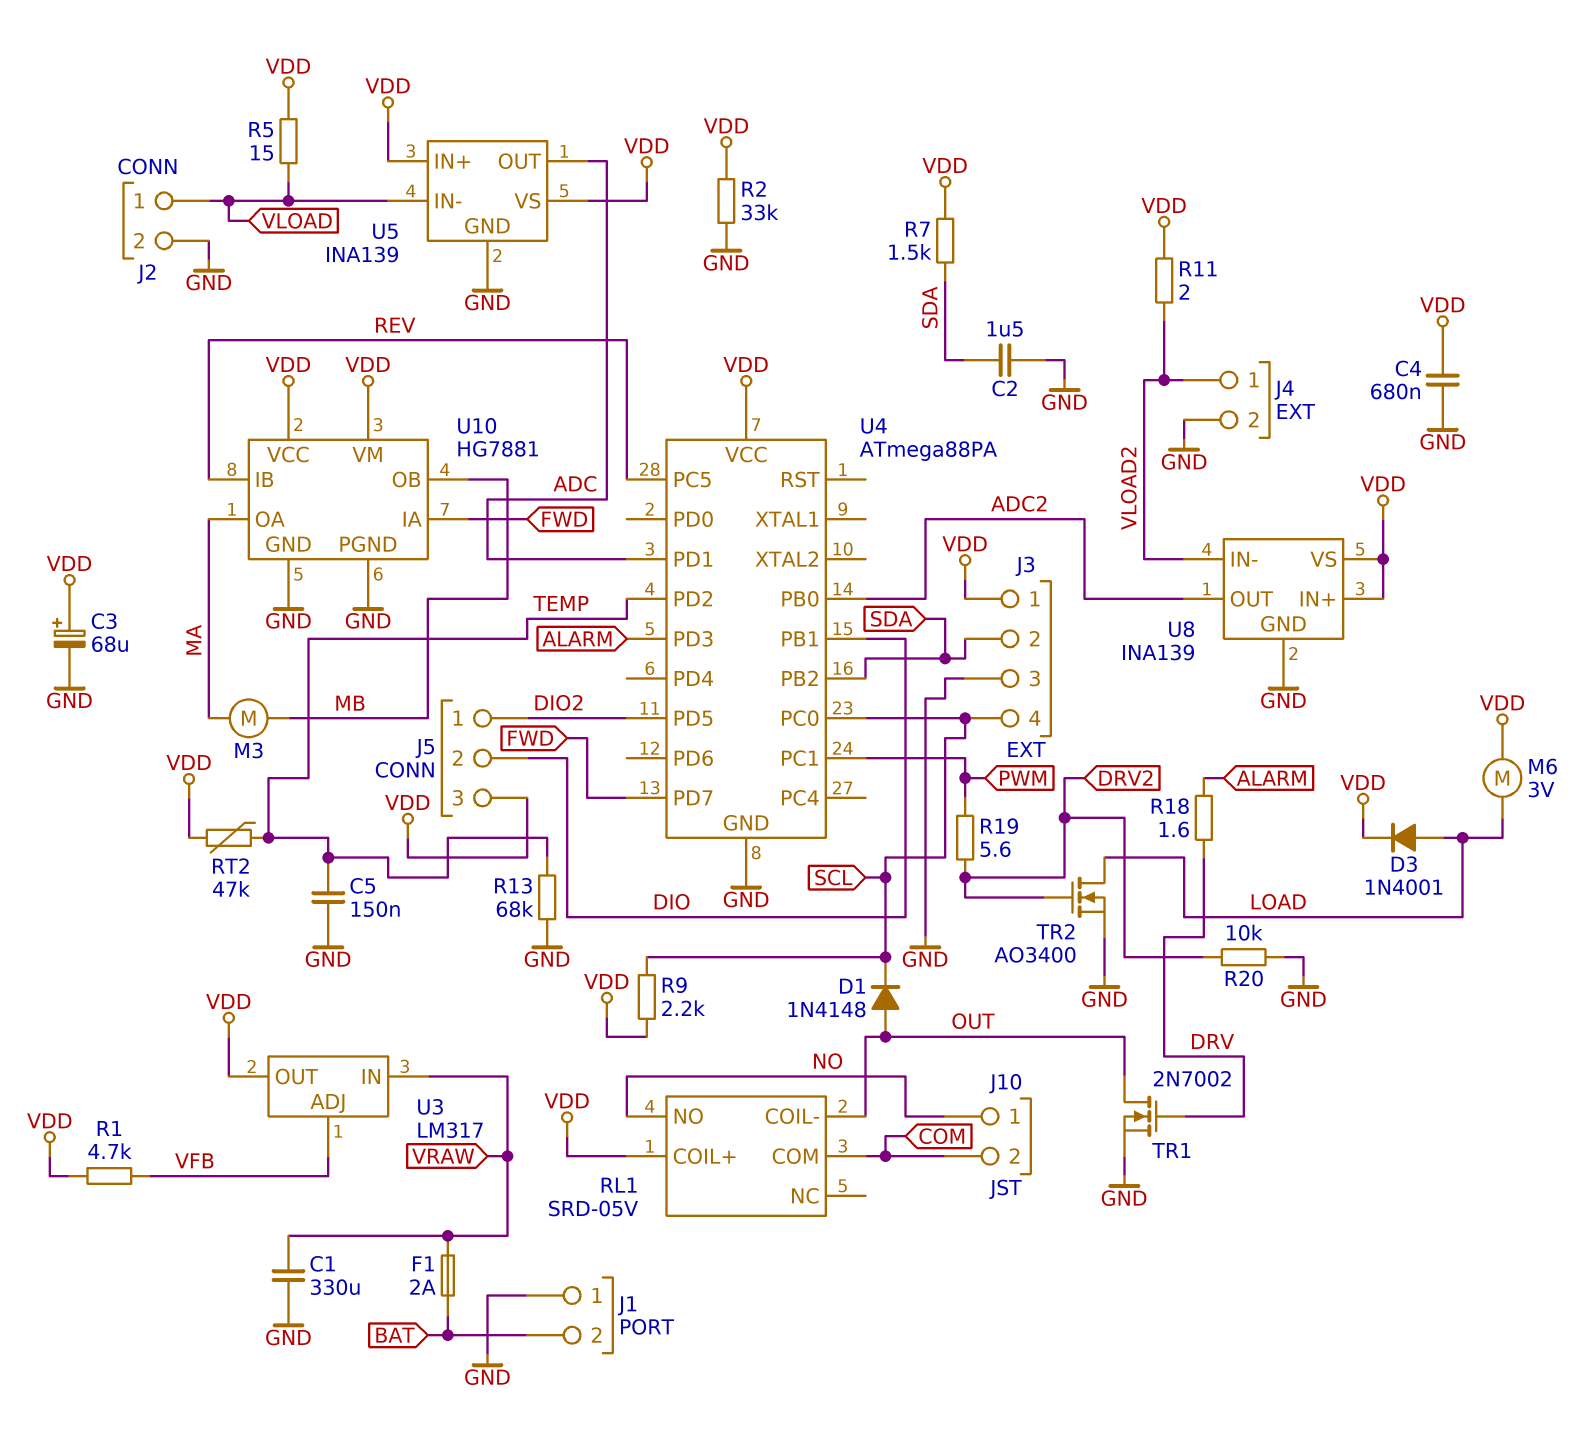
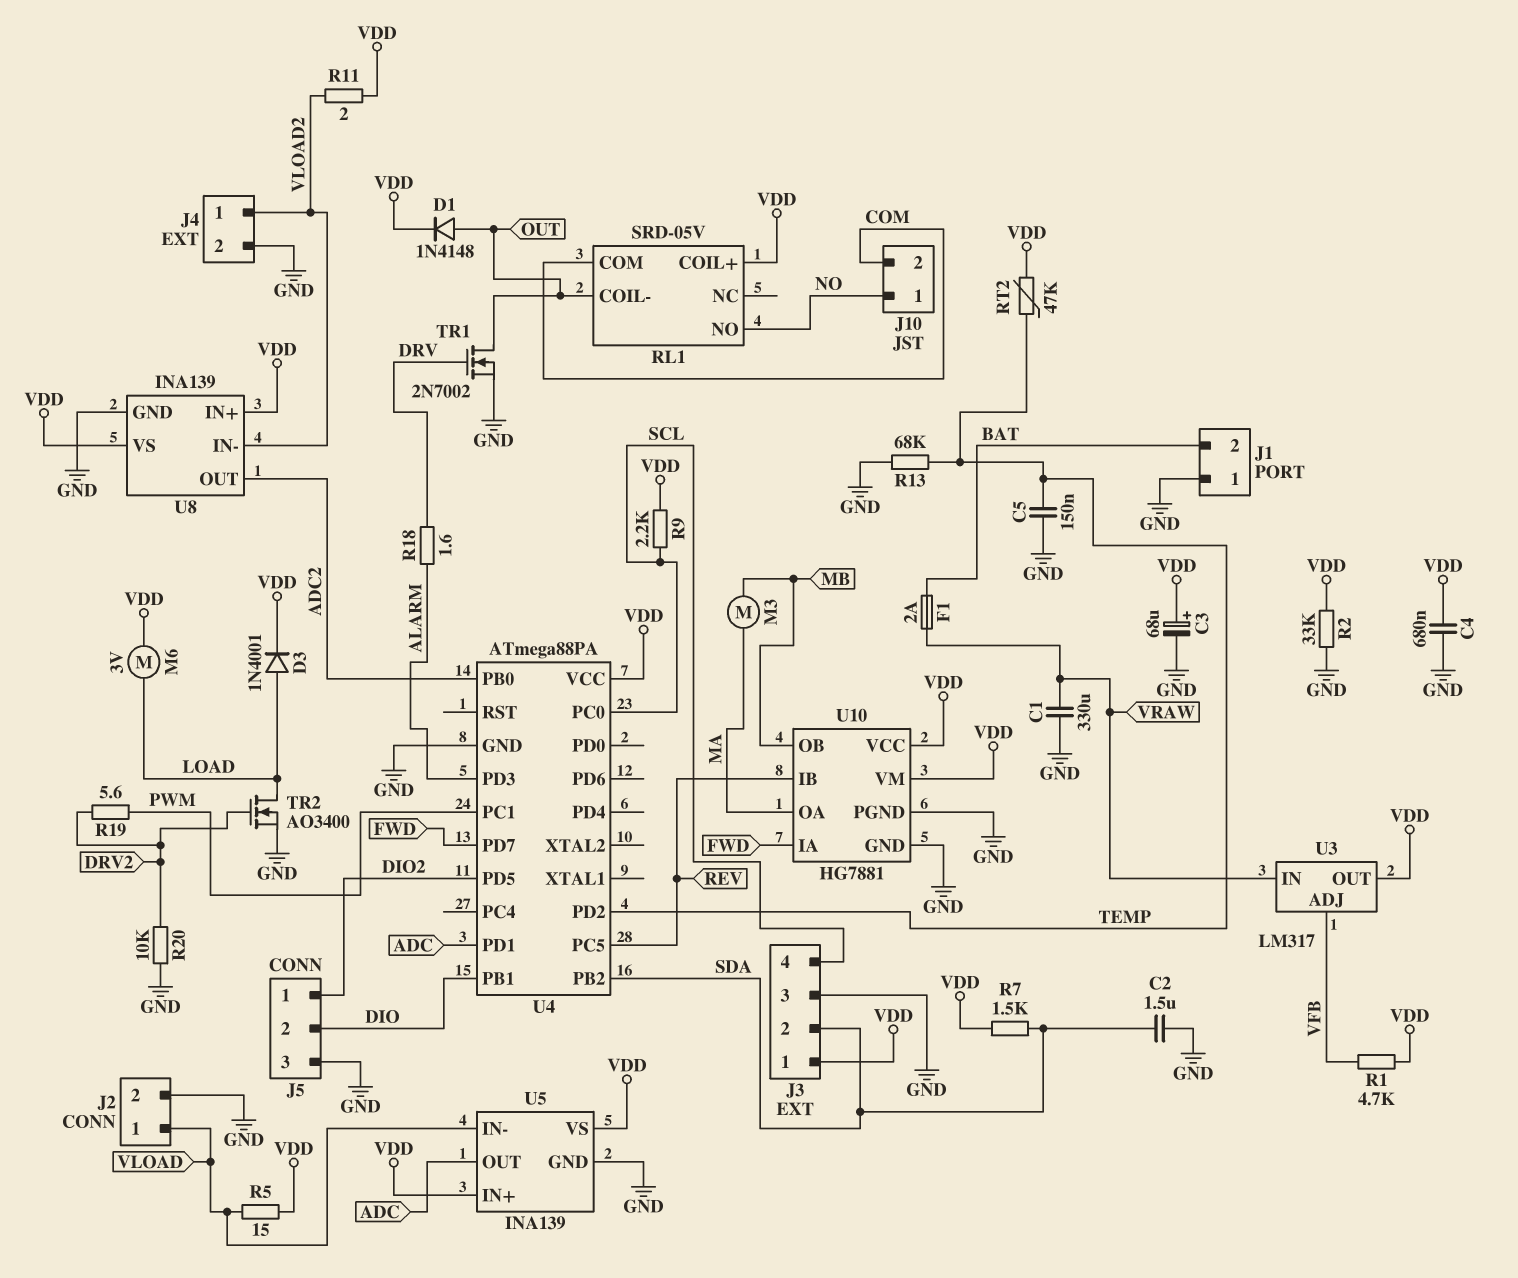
D1: diode 1N4148 (A OUT, K SCL) -> diode 1N4148 (A OUT, K VDD)
J5 pin 3: VDD -> GND

